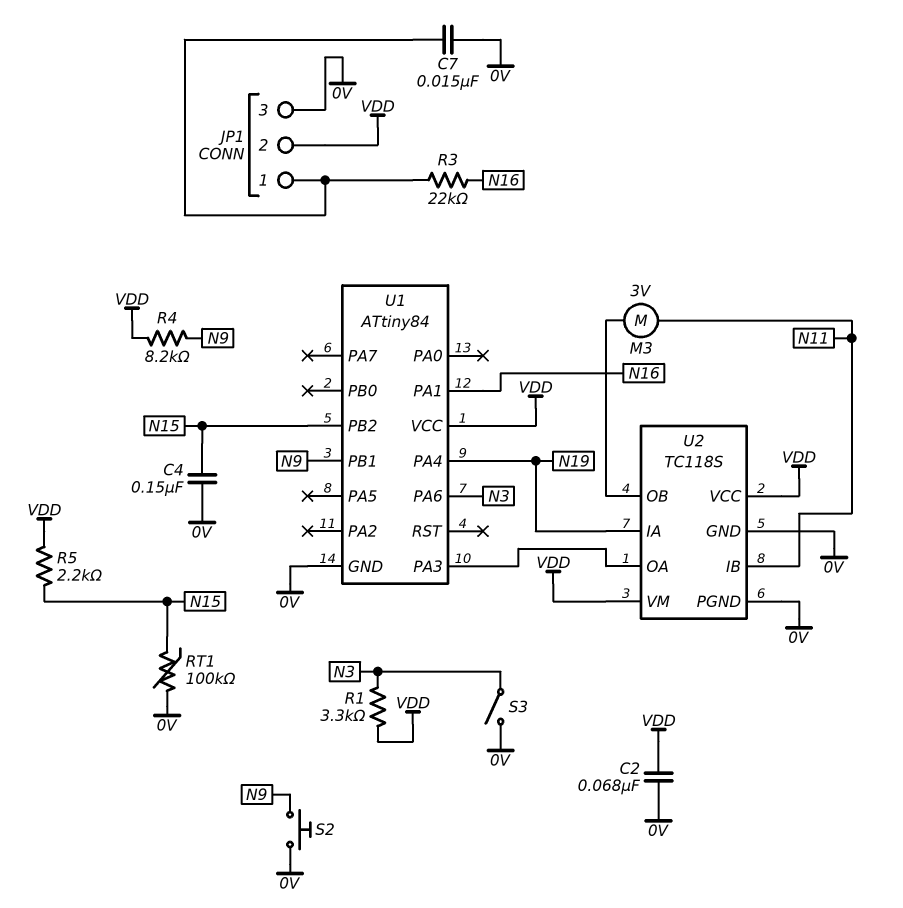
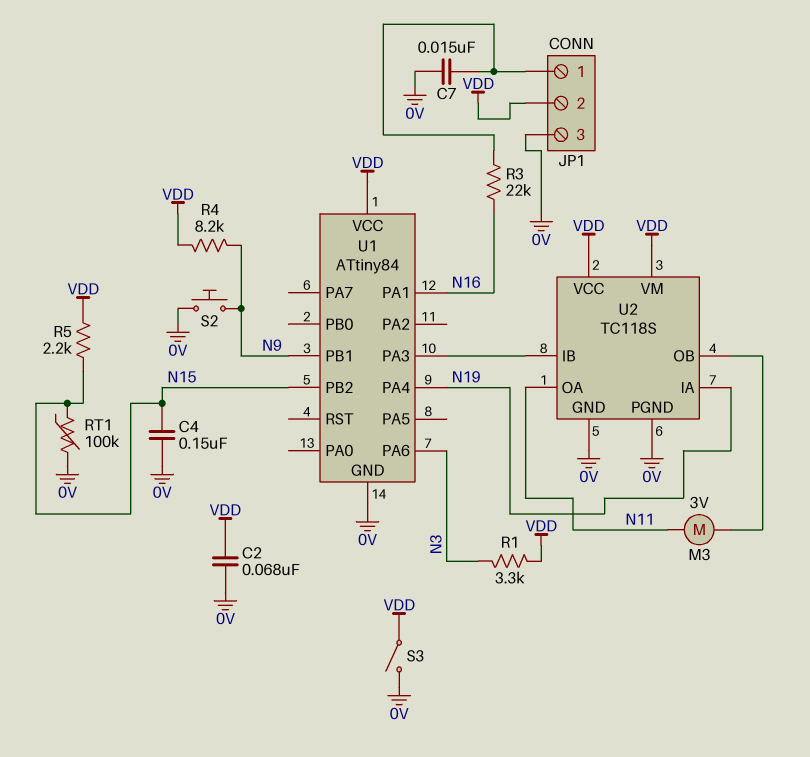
S3: switch (0V, N3) -> switch (0V, VDD)
U2 pin IB: N11 -> U1/PA3
U2 pin OA: U1/PA3 -> N11

